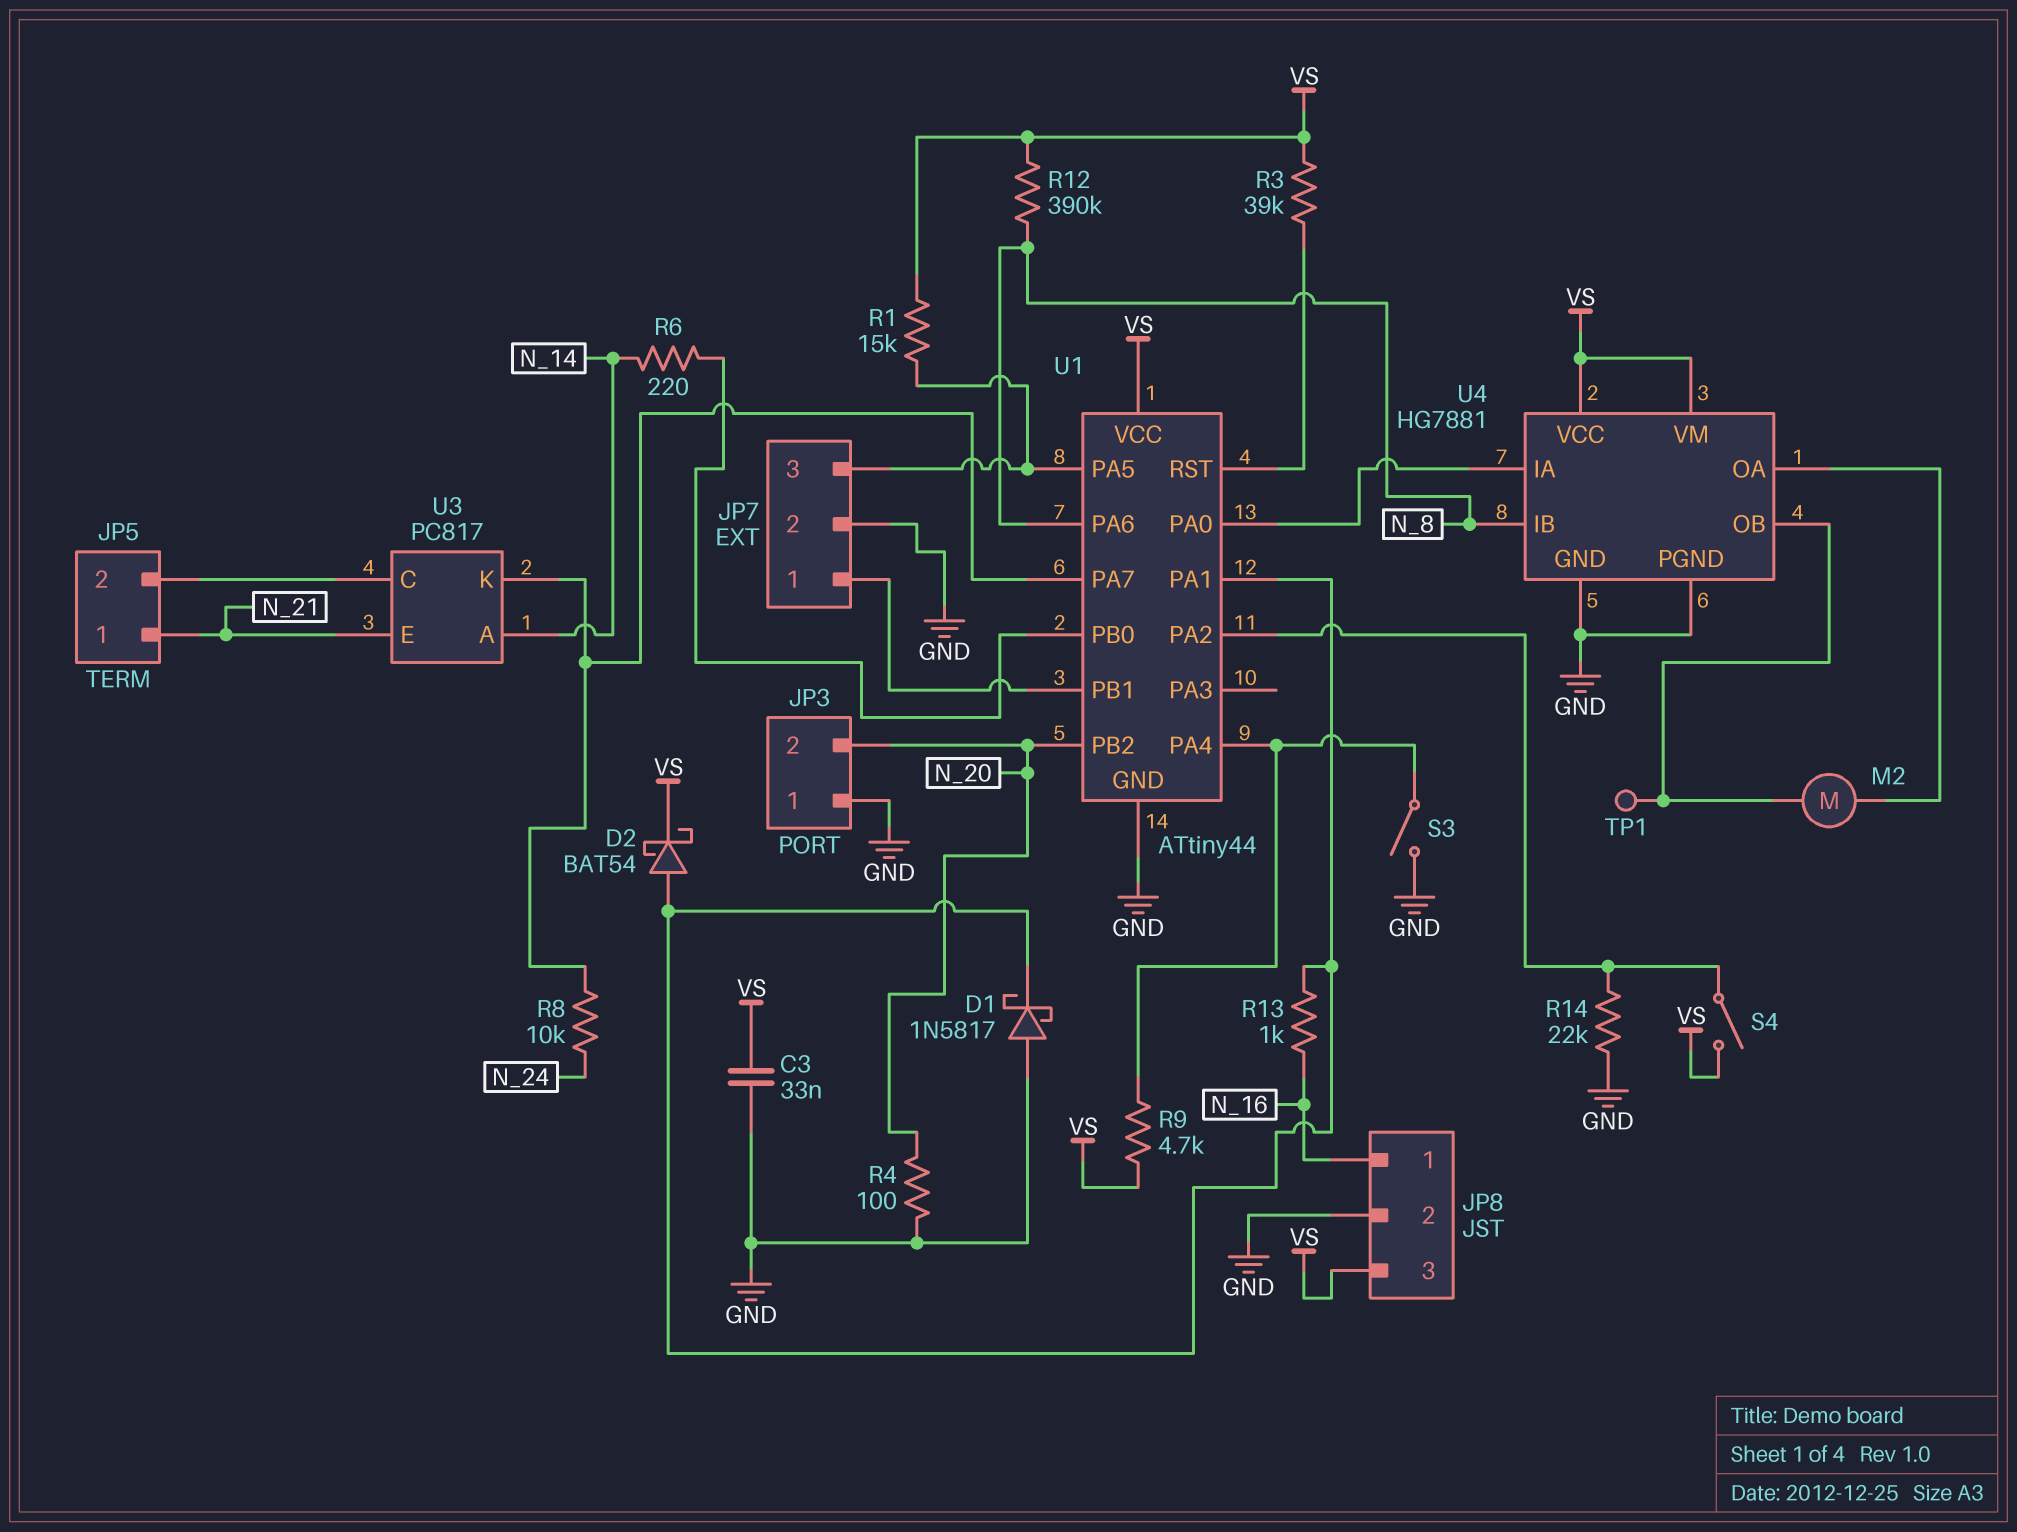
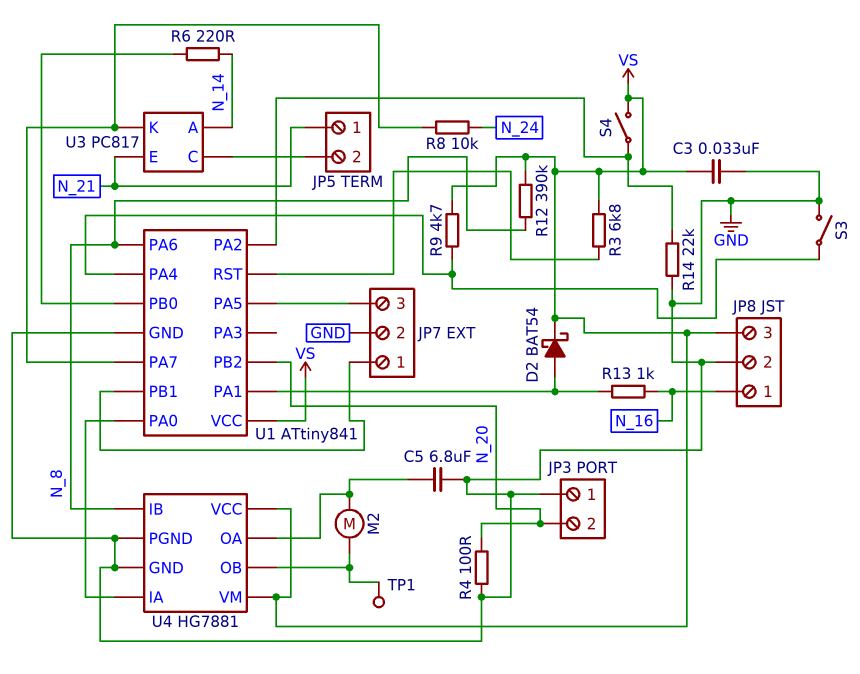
C5: none -> 6.8uF (GND, U4/OA)
D1: schottky 1N5817 (A GND, K U1/PA1) -> none
R1: 15k (JP7/3, VS) -> none
R3: 39k (U1/RST, VS) -> 6.8k (U1/RST, VS)
U1: ATtiny44 -> ATtiny841

